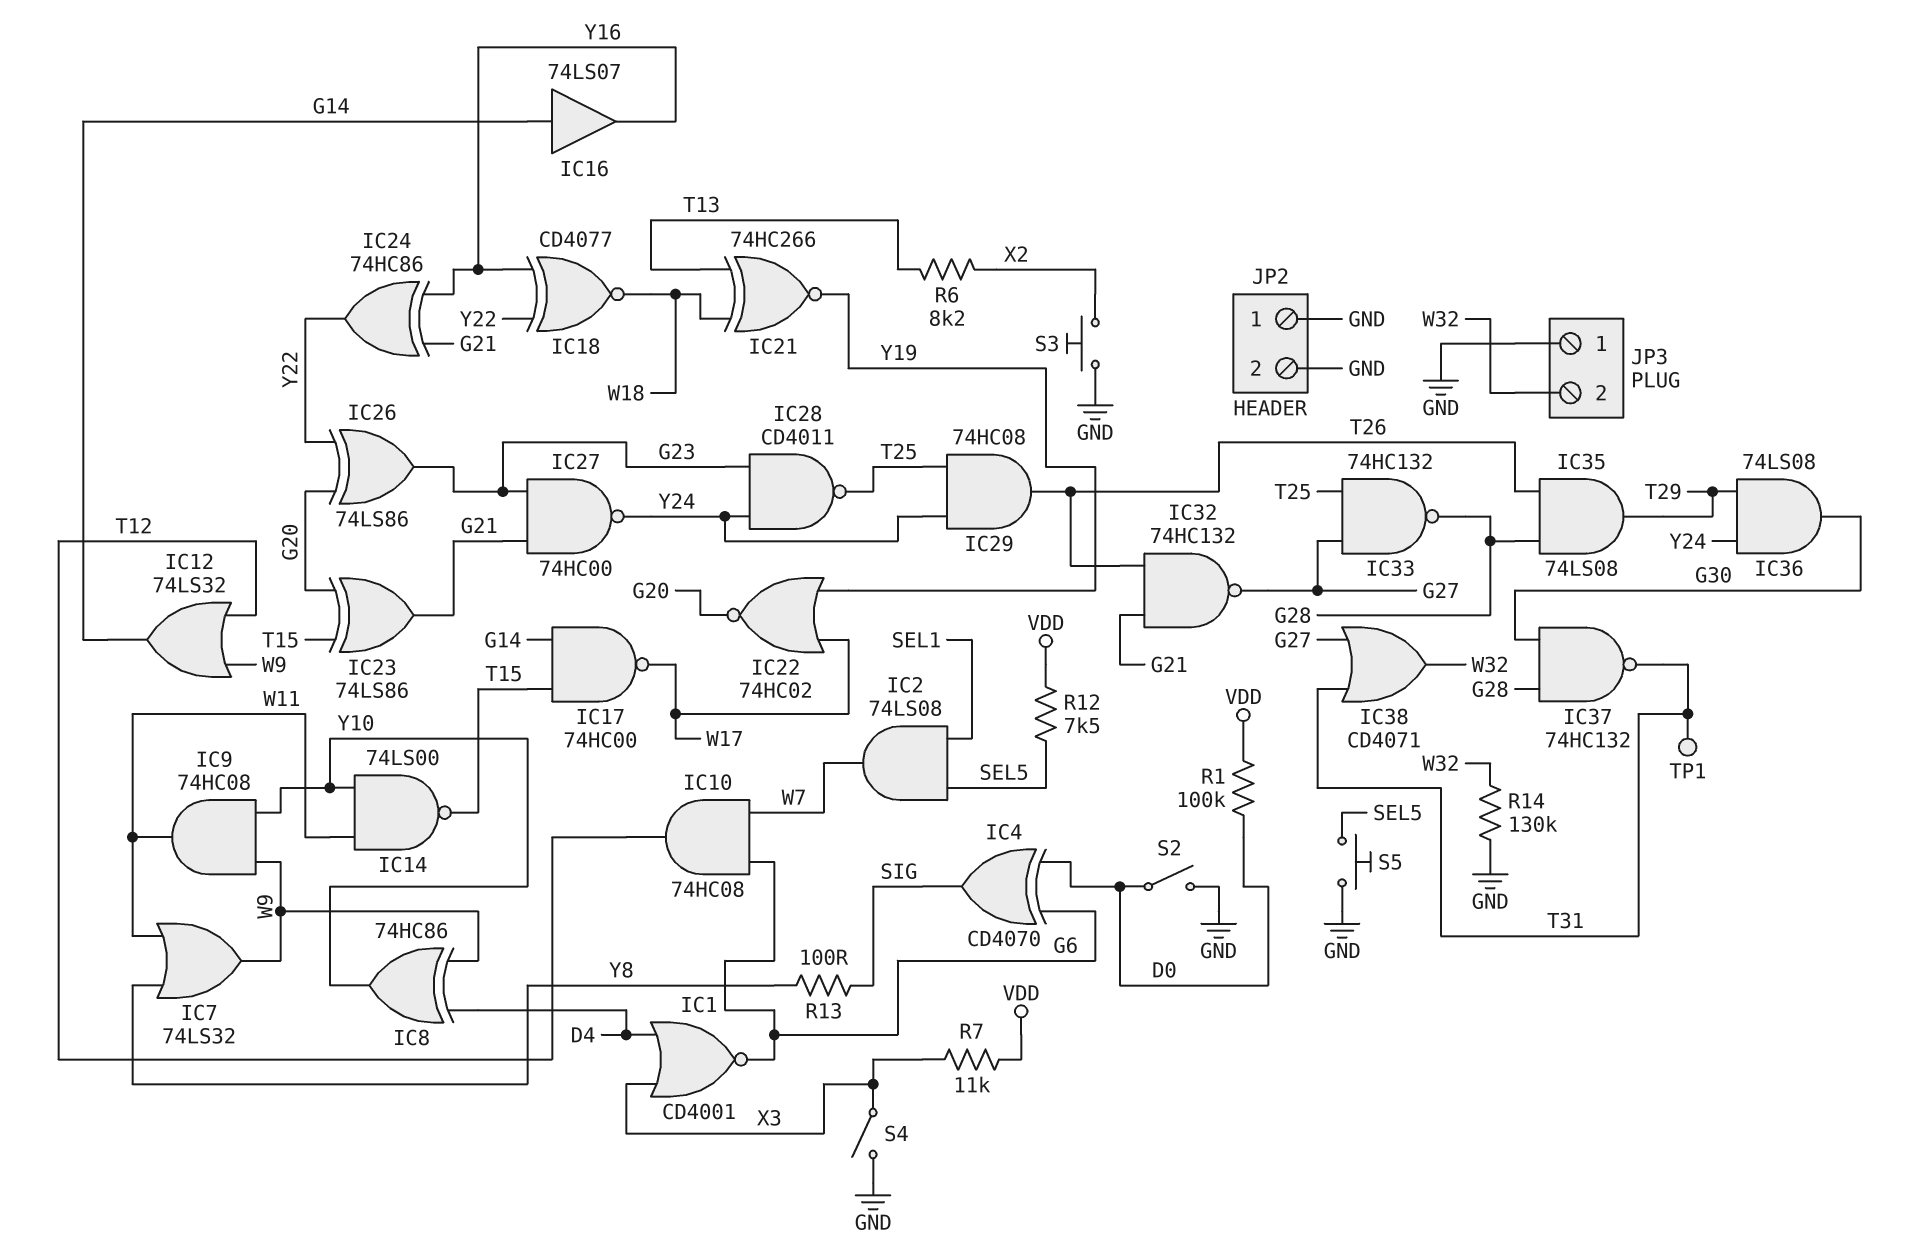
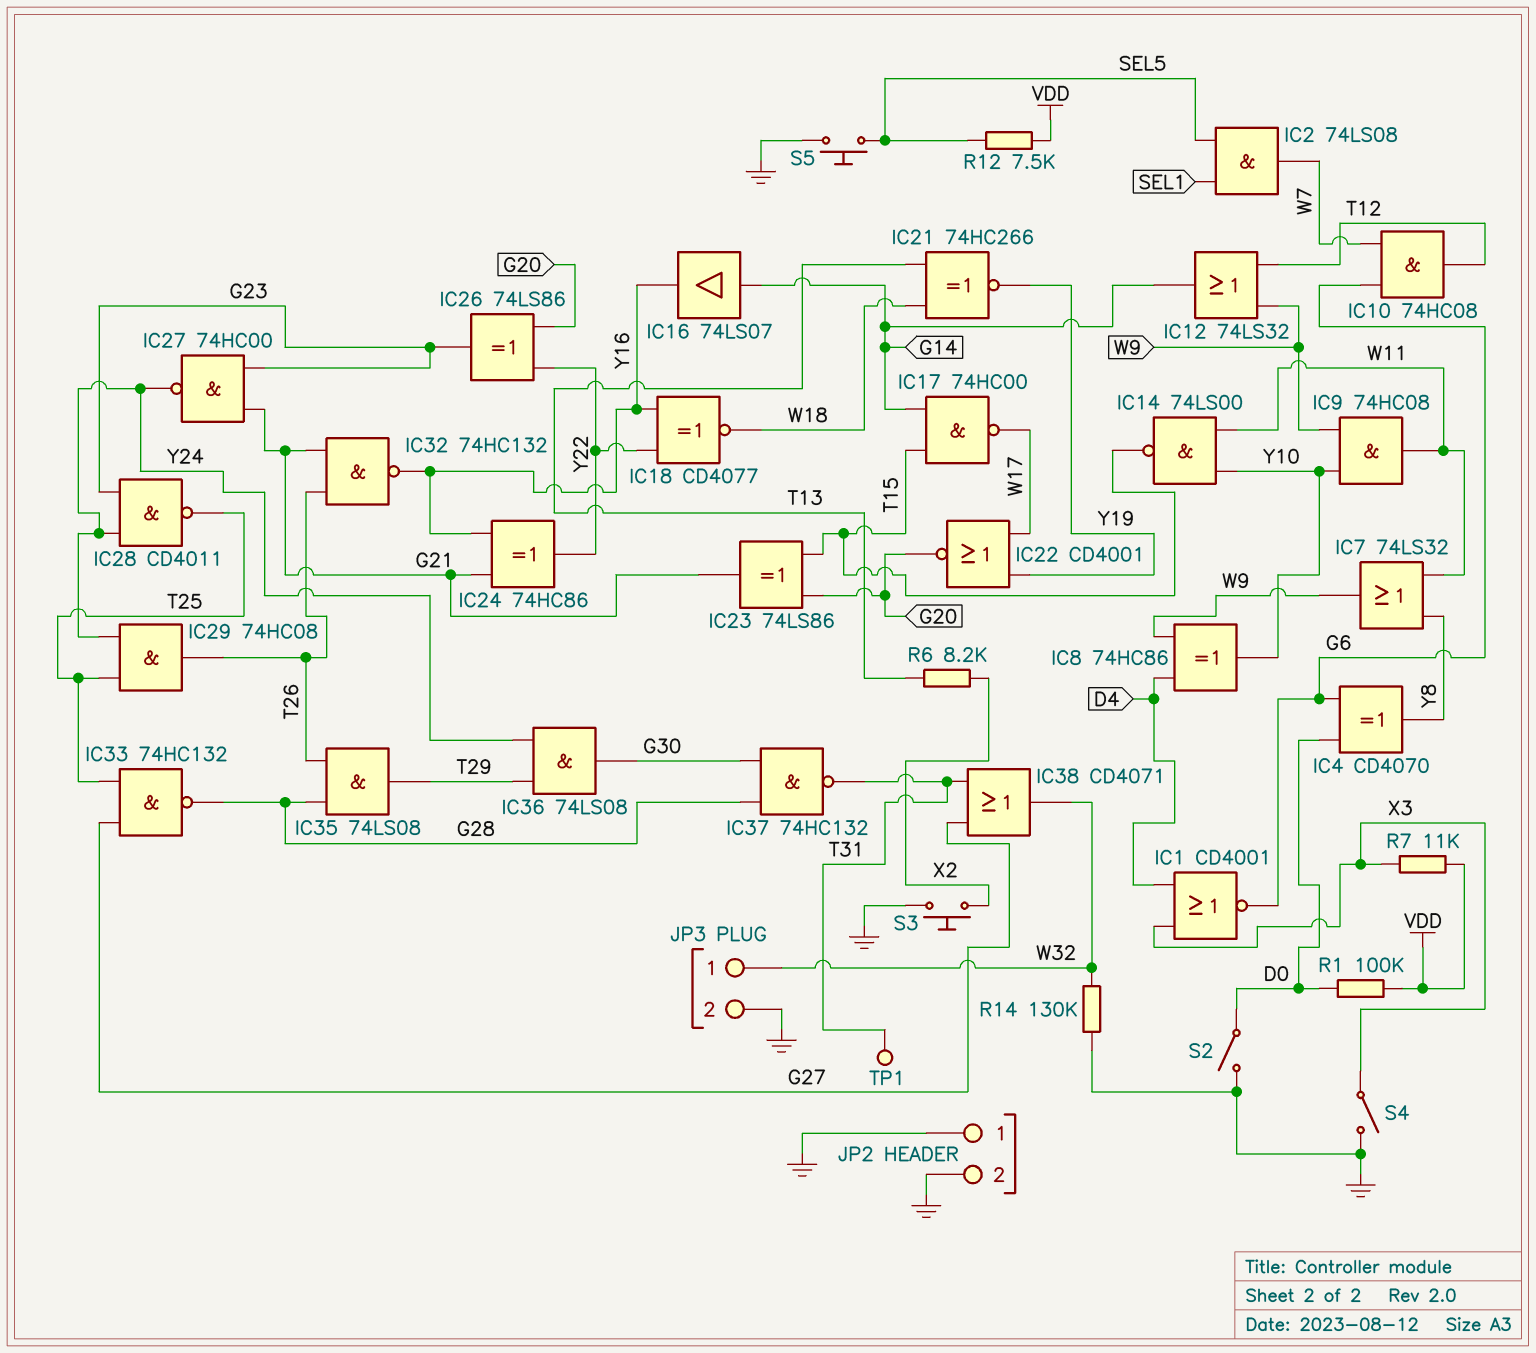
IC4: XOR CD4070 (in D0, in G6, out SIG) -> XOR CD4070 (in D0, in G6, out Y8)
IC22: NOR 74HC02 (in W17, in Y19, out G20) -> NOR CD4001 (in W17, in Y19, out G20)
IC32: NAND 74HC132 (in G21, in T26, out G27) -> NAND 74HC132 (in G21, in T26, out Y16)
JP3 pin 1: GND -> W32
JP3 pin 2: W32 -> GND
R13: 100 (SIG, Y8) -> none

